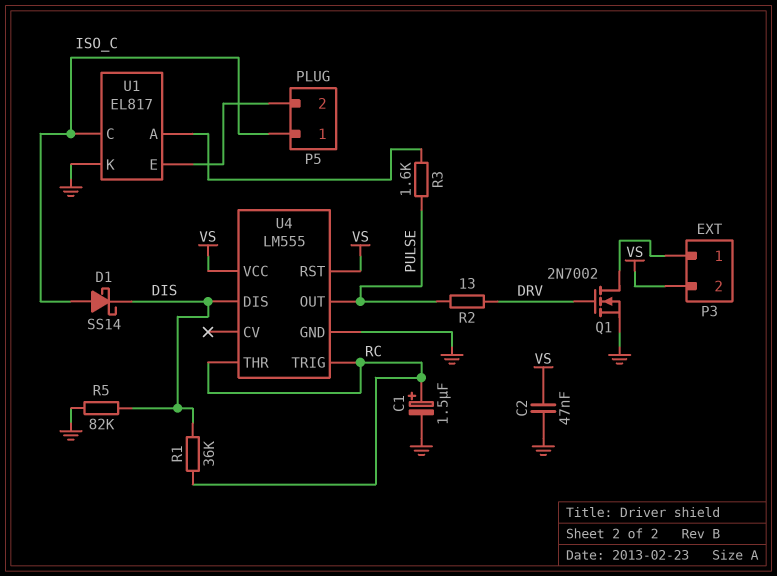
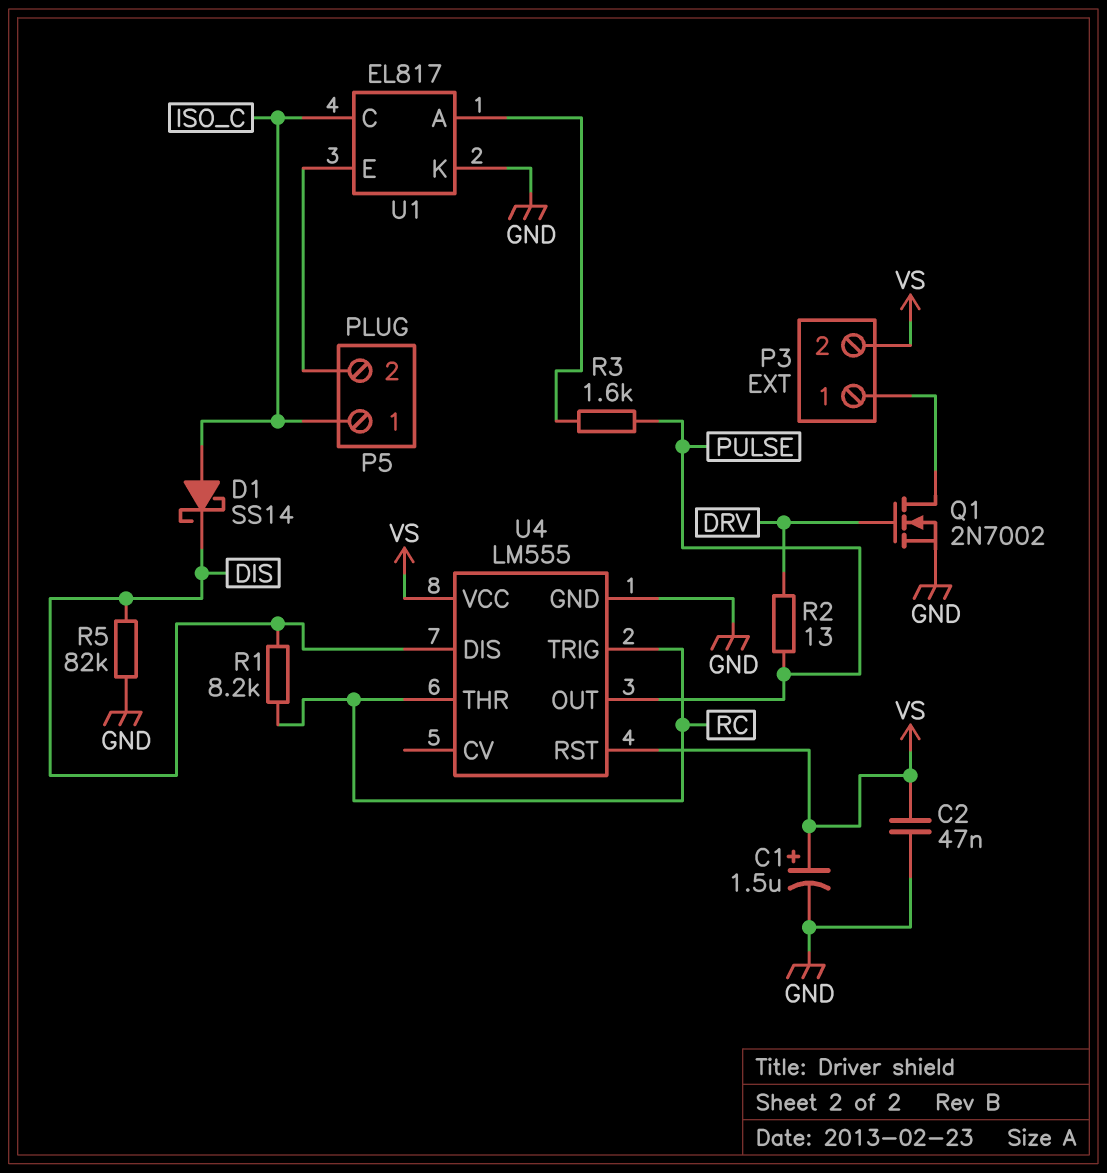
C1: 1.5uF (plus RC, minus GND) -> 1.5uF (plus VS, minus GND)
R1: 36k (DIS, RC) -> 8.2k (DIS, RC)

